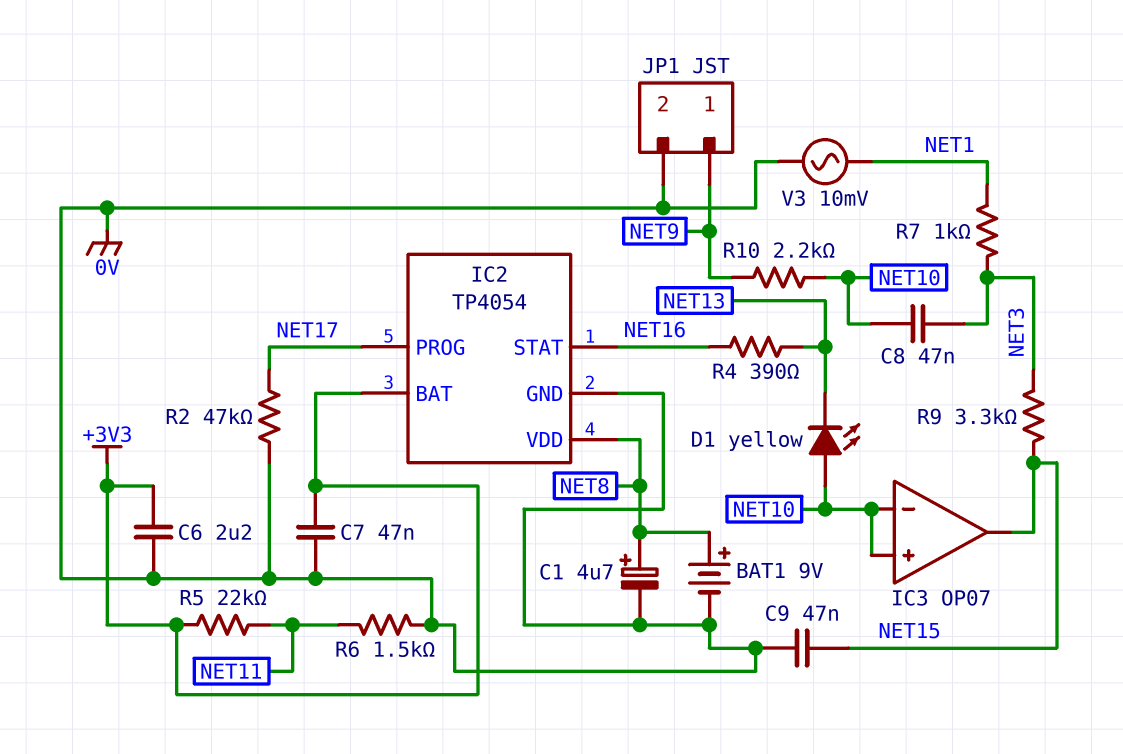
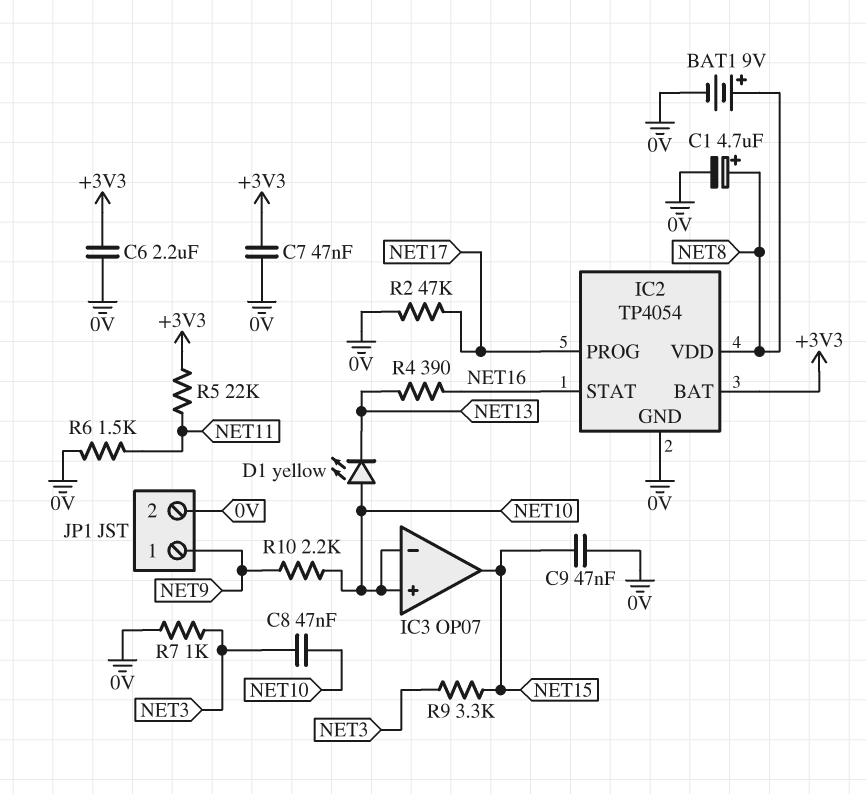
R7: 1k (NET1, NET3) -> 1k (0V, NET3)
V3: AC 10mV (0V, NET1) -> none

